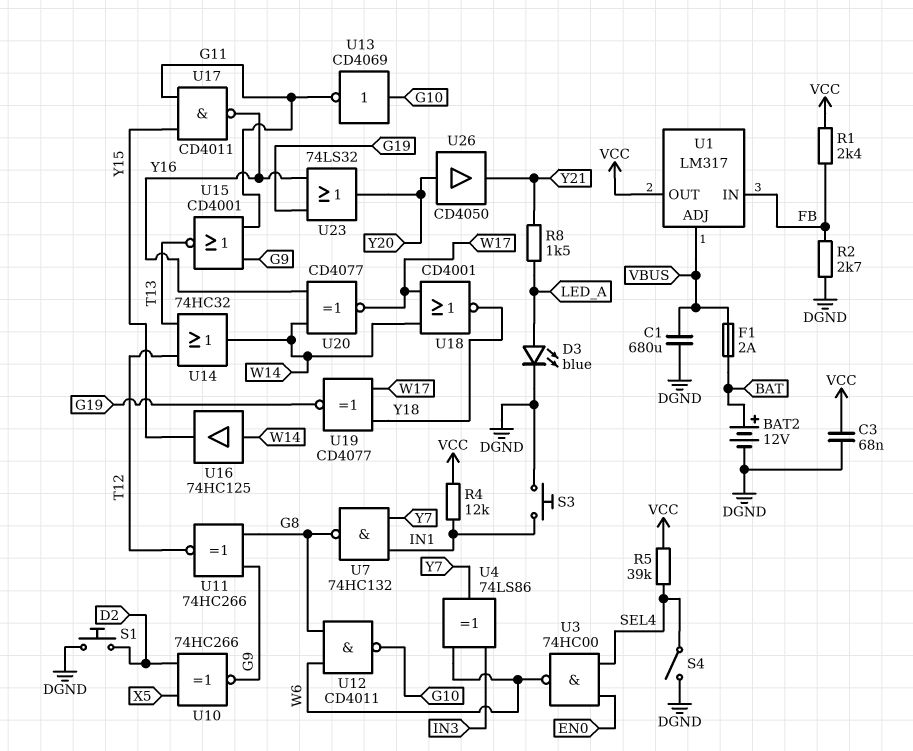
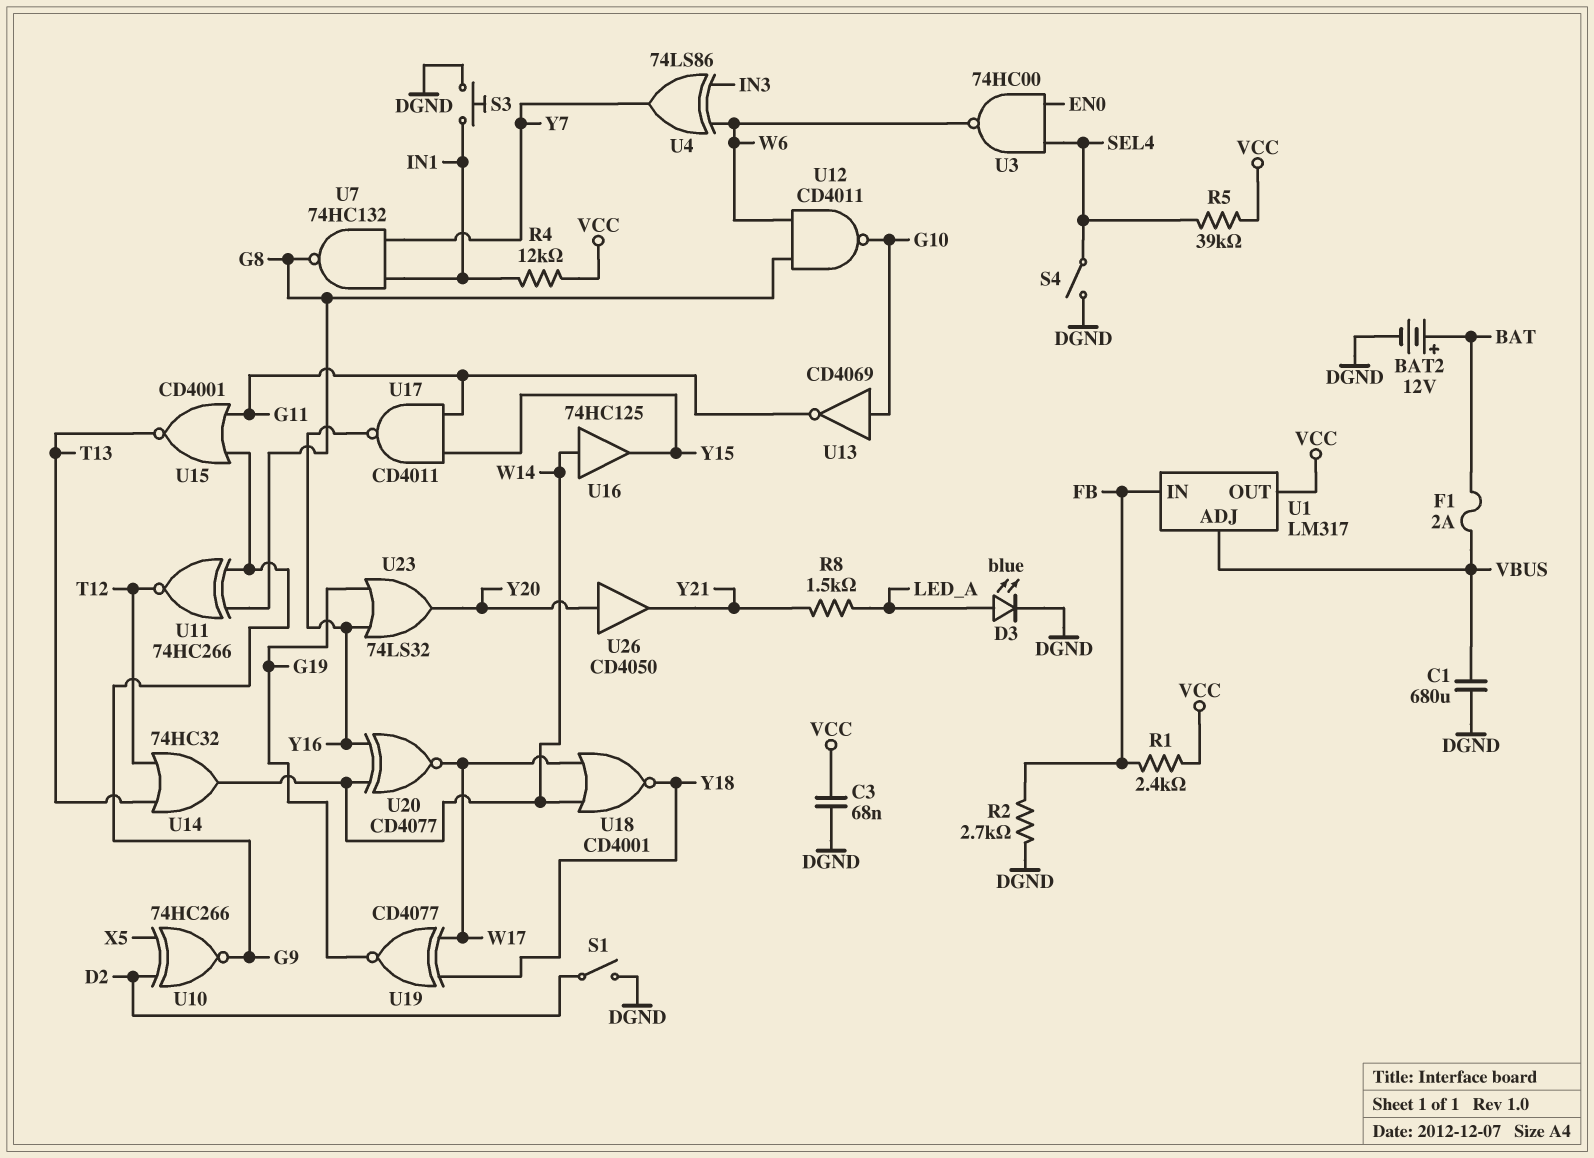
S1: button (D2, DGND) -> switch (D2, DGND)

